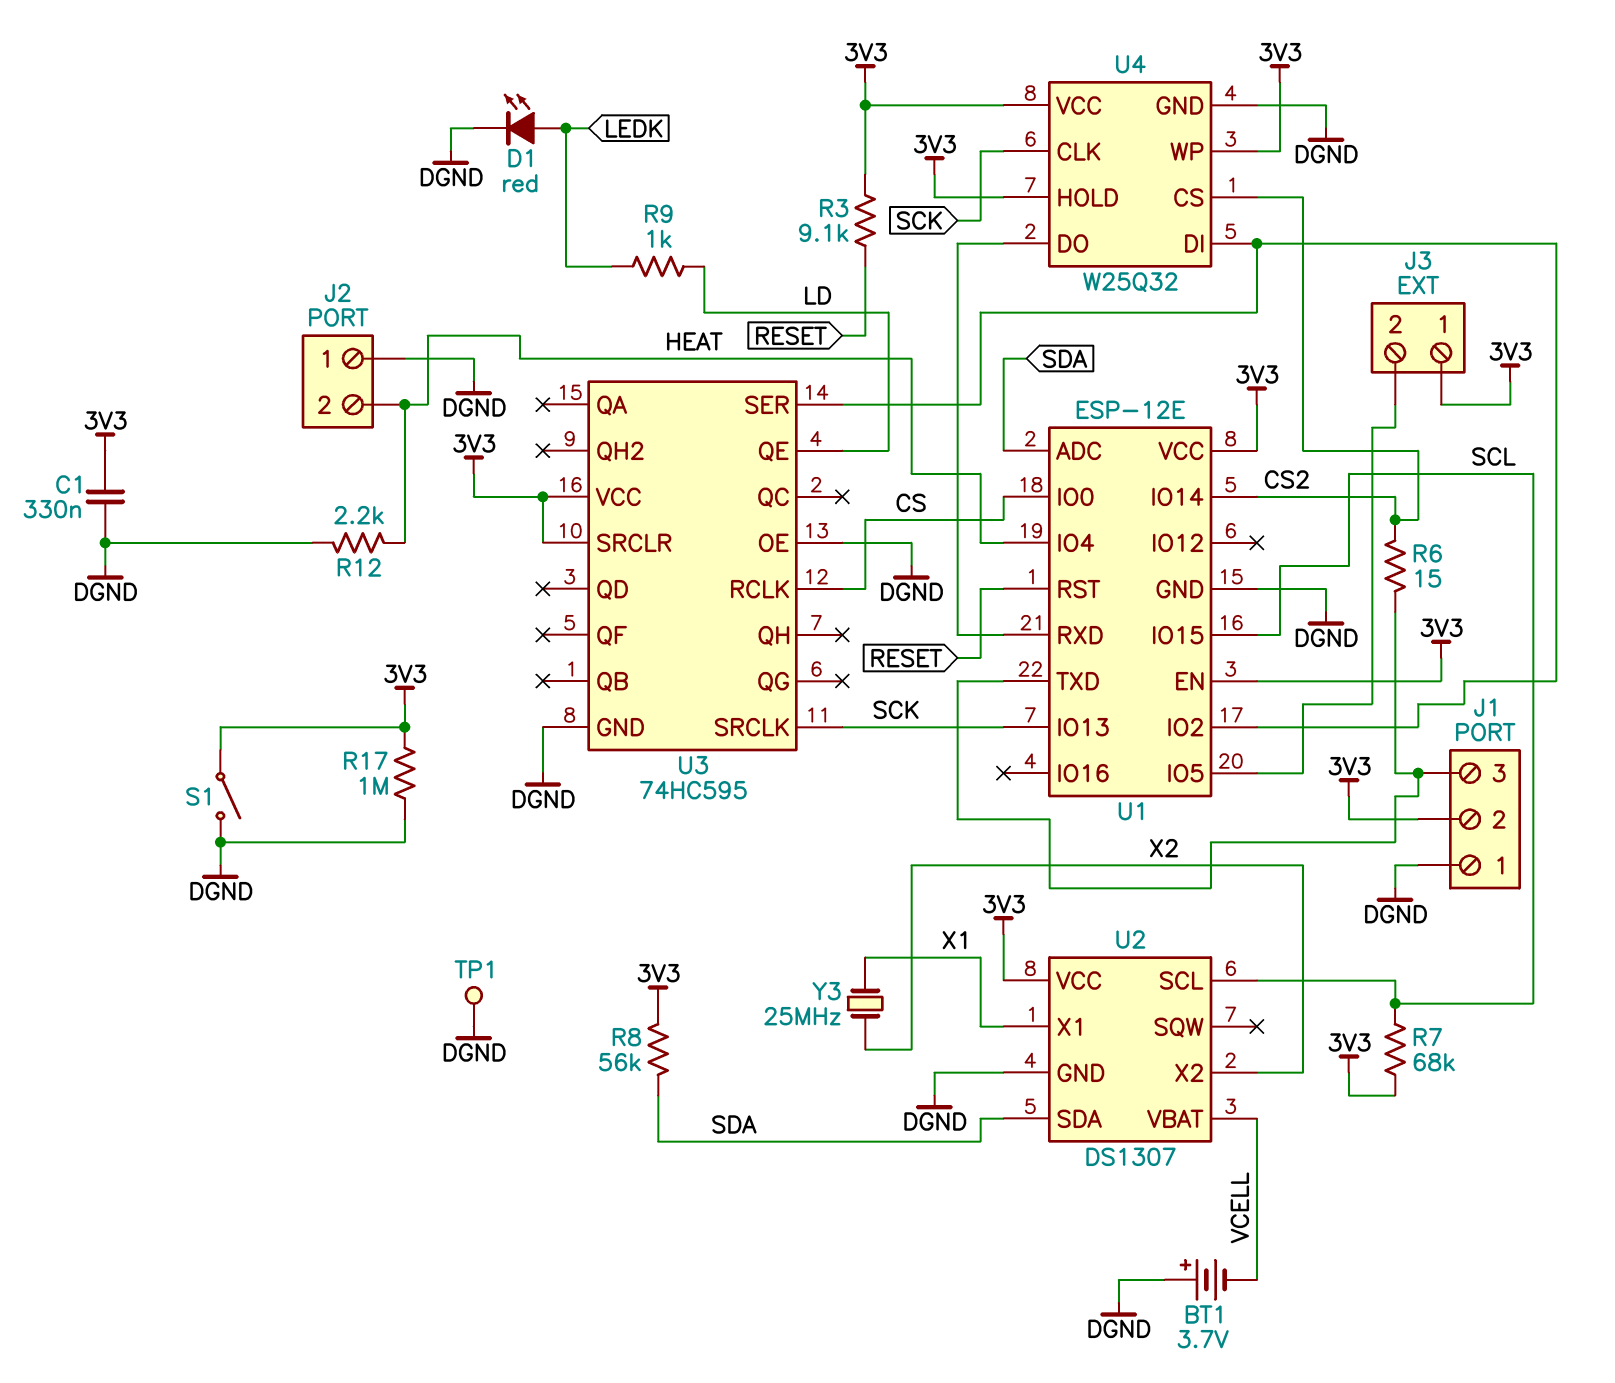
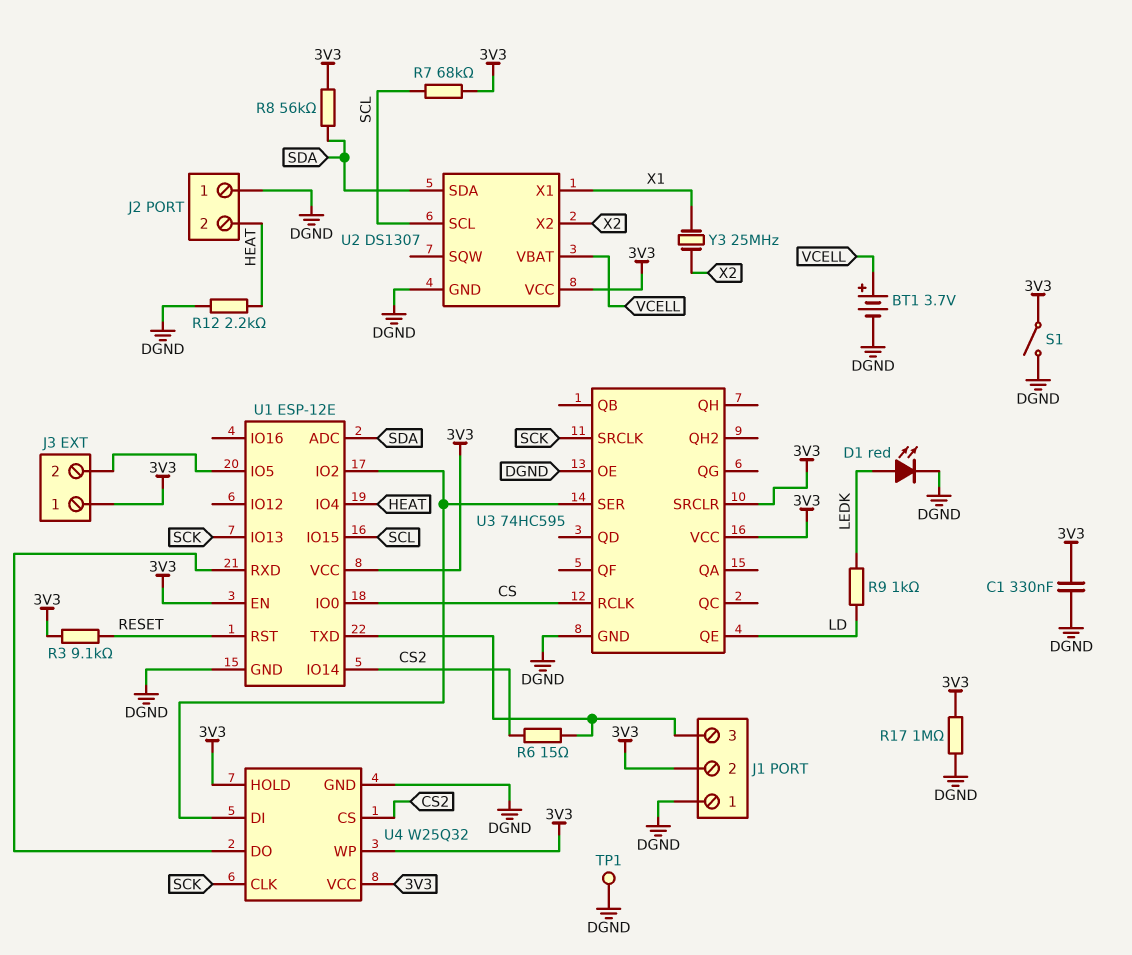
BT1: 3.7V (plus DGND, minus VCELL) -> 3.7V (plus VCELL, minus DGND)

